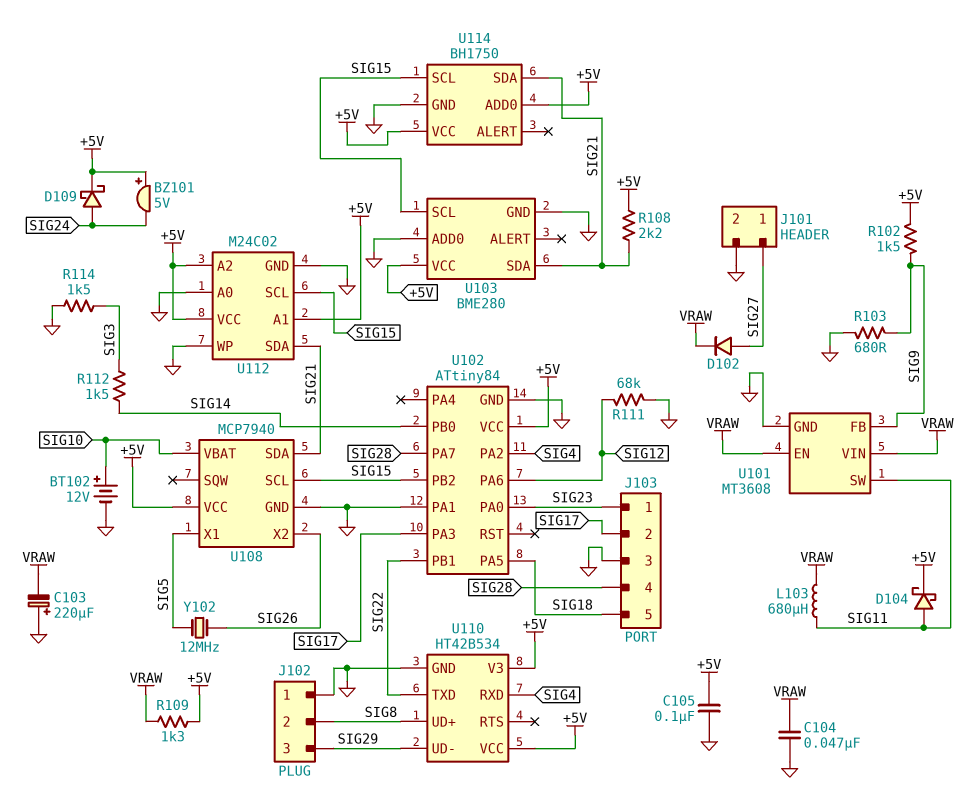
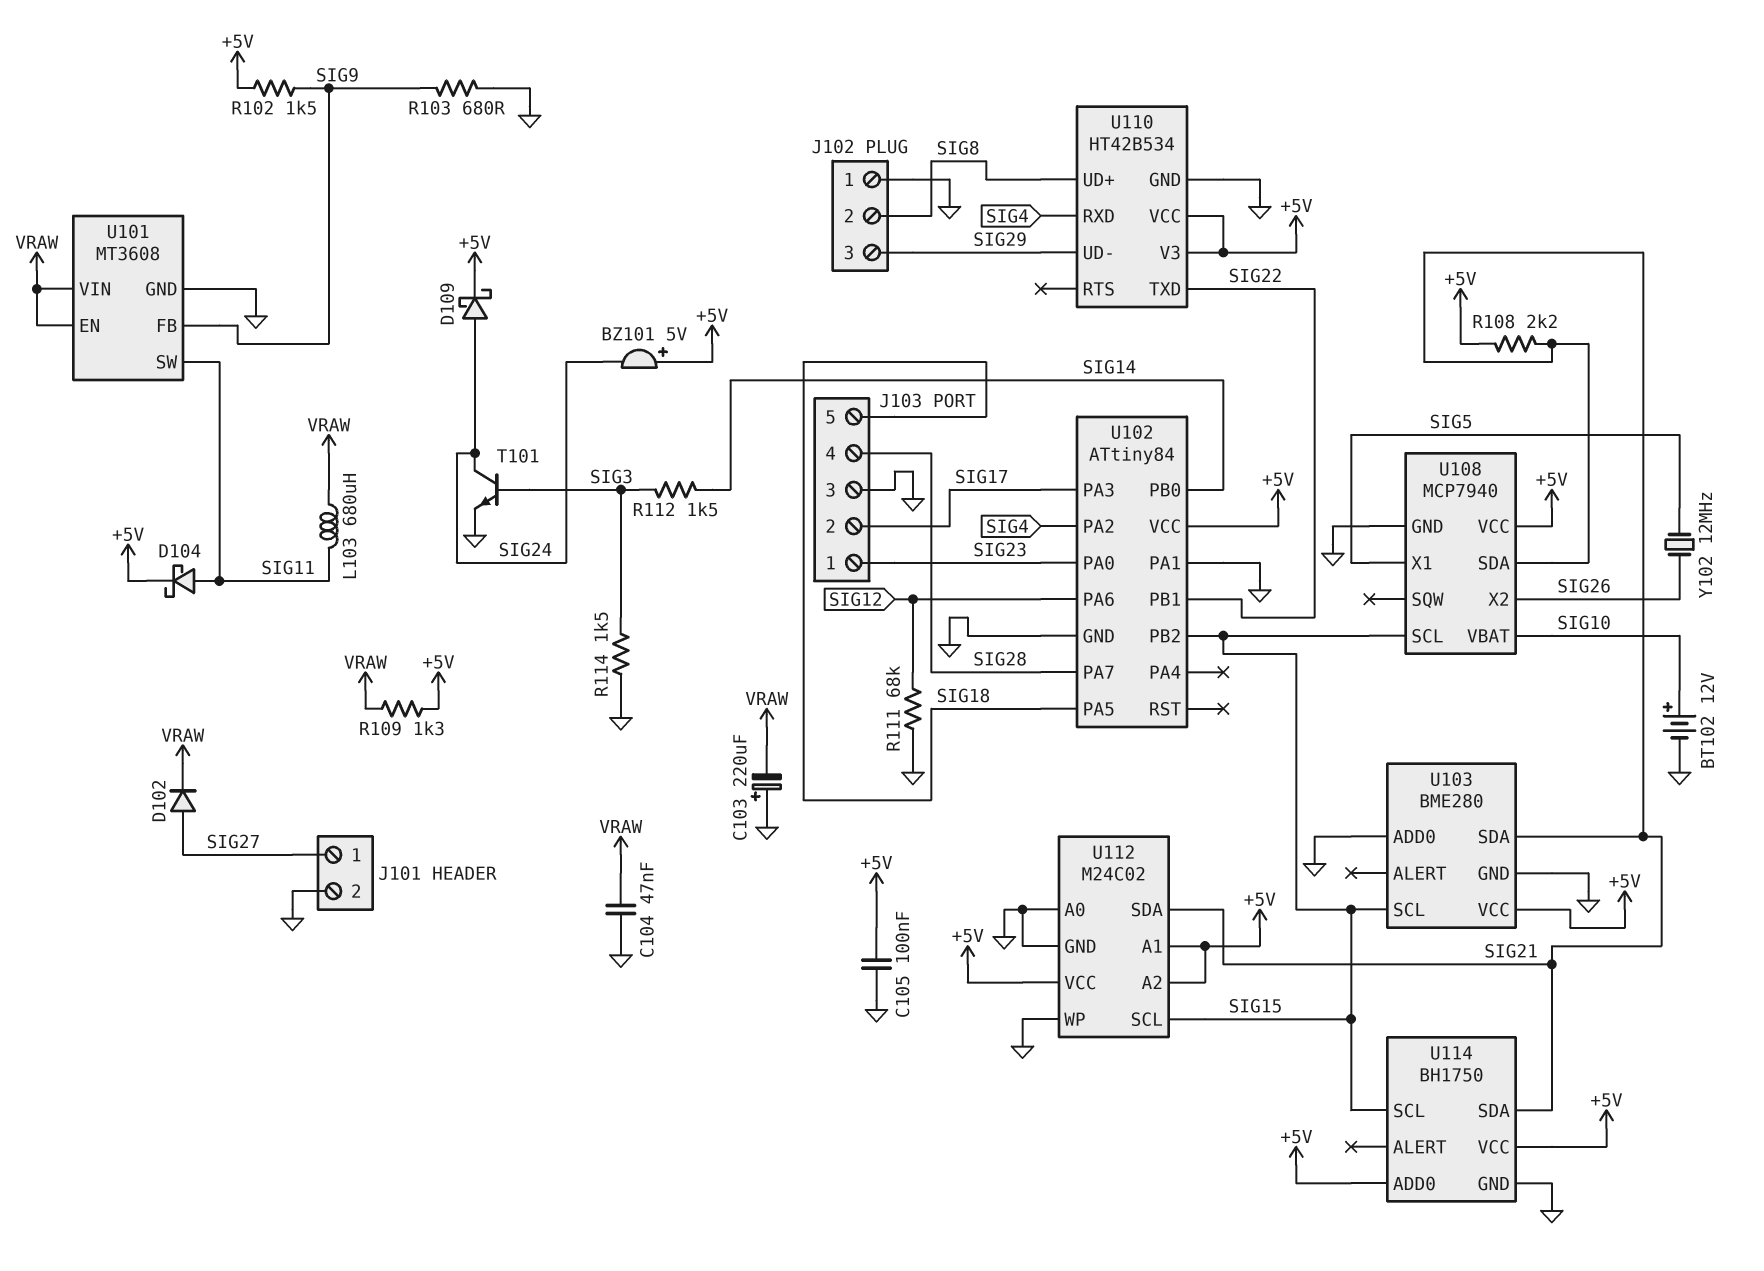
T101: none -> NPN (B SIG3, C SIG24, E GND)

